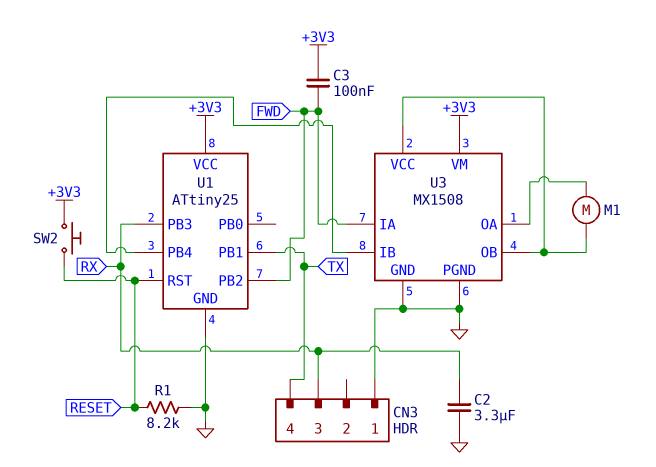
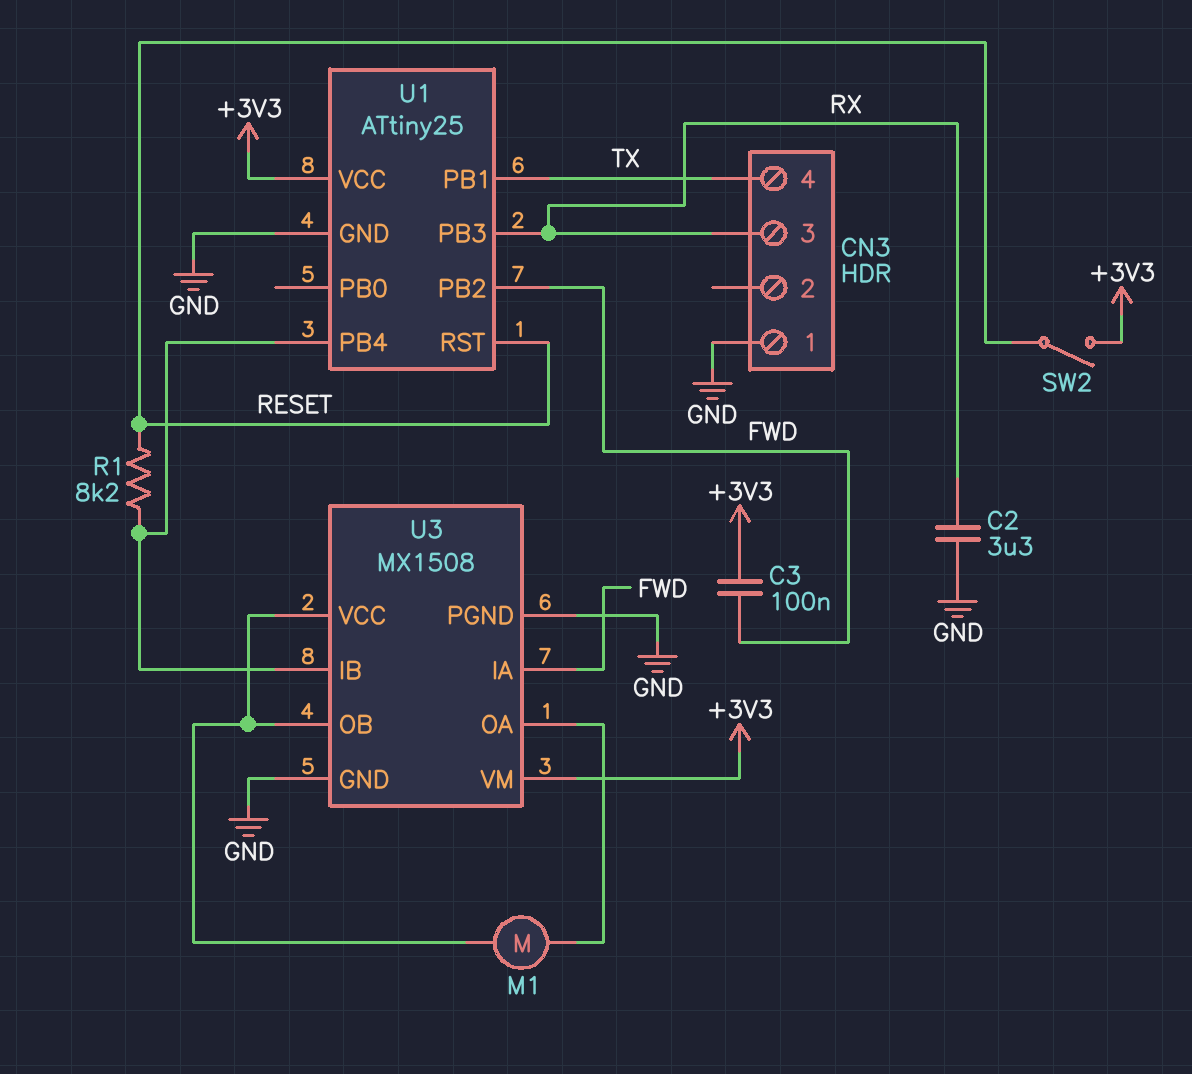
R1: 8.2k (GND, RESET) -> 8.2k (RESET, U1/PB4)
SW2: button (+3V3, RESET) -> switch (+3V3, RESET)

